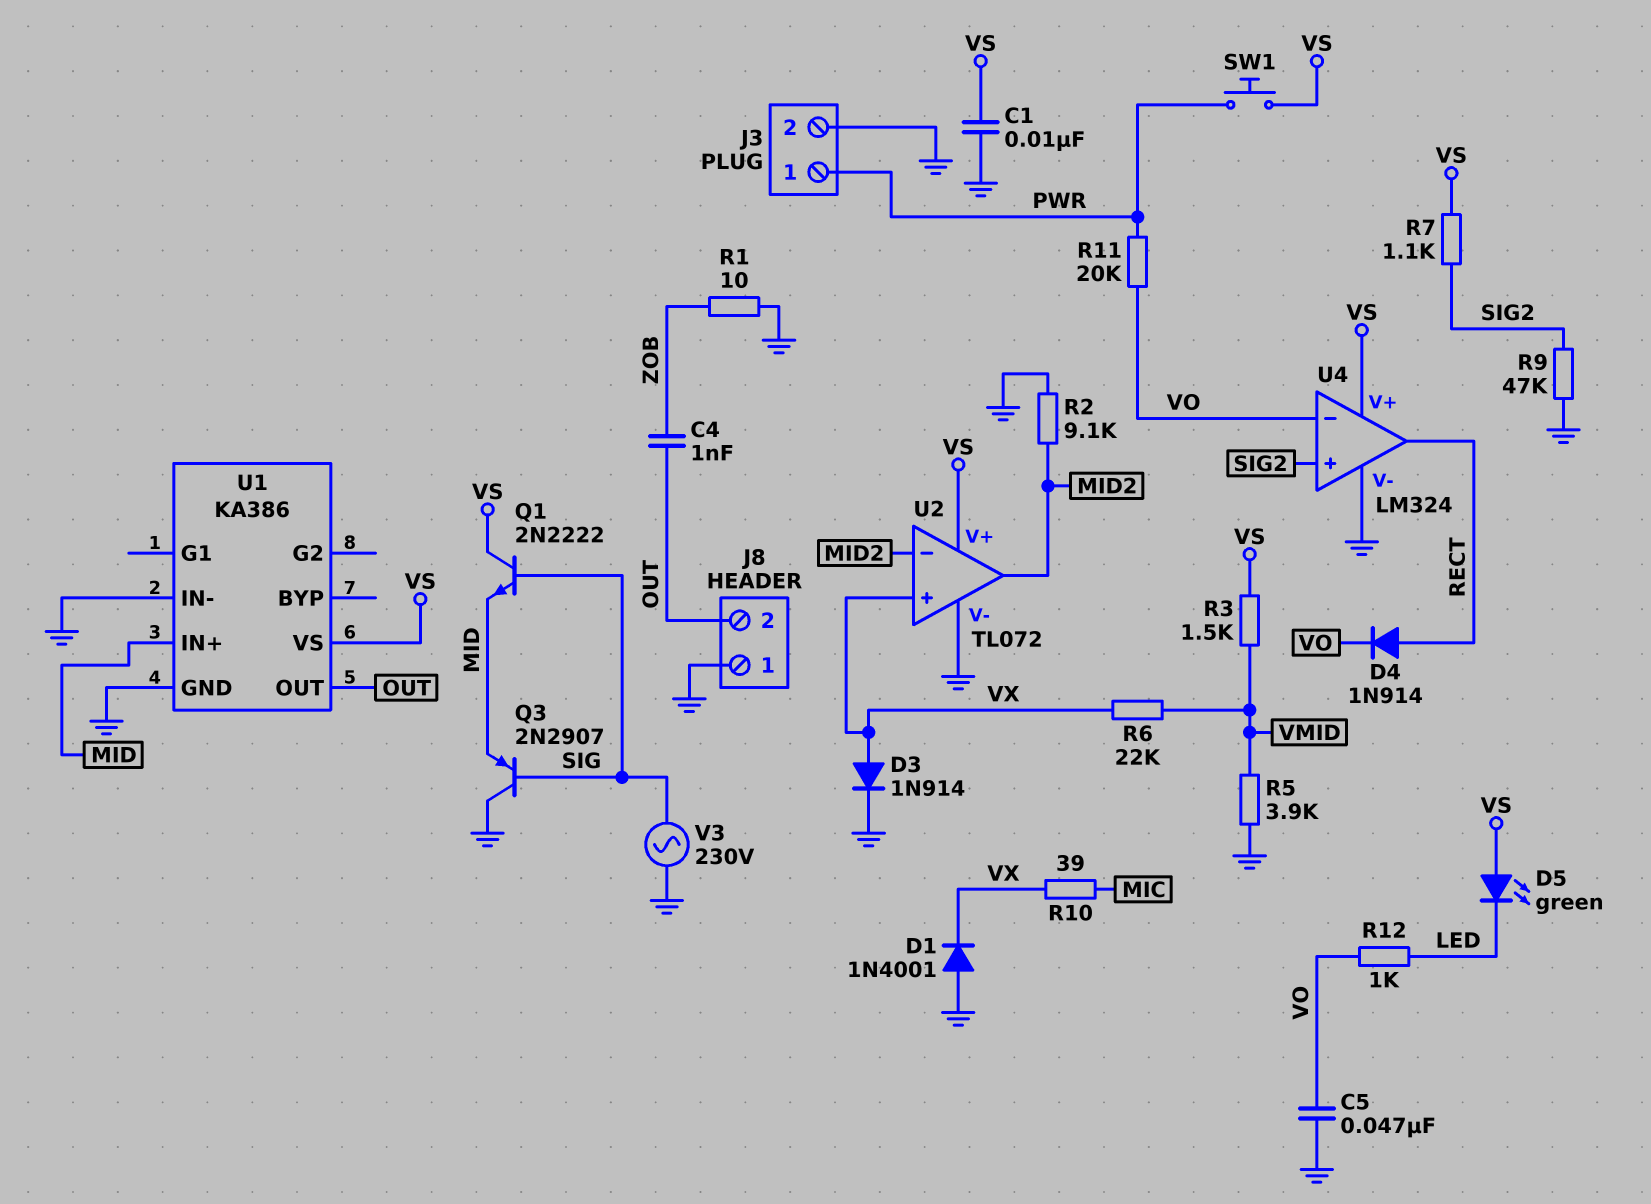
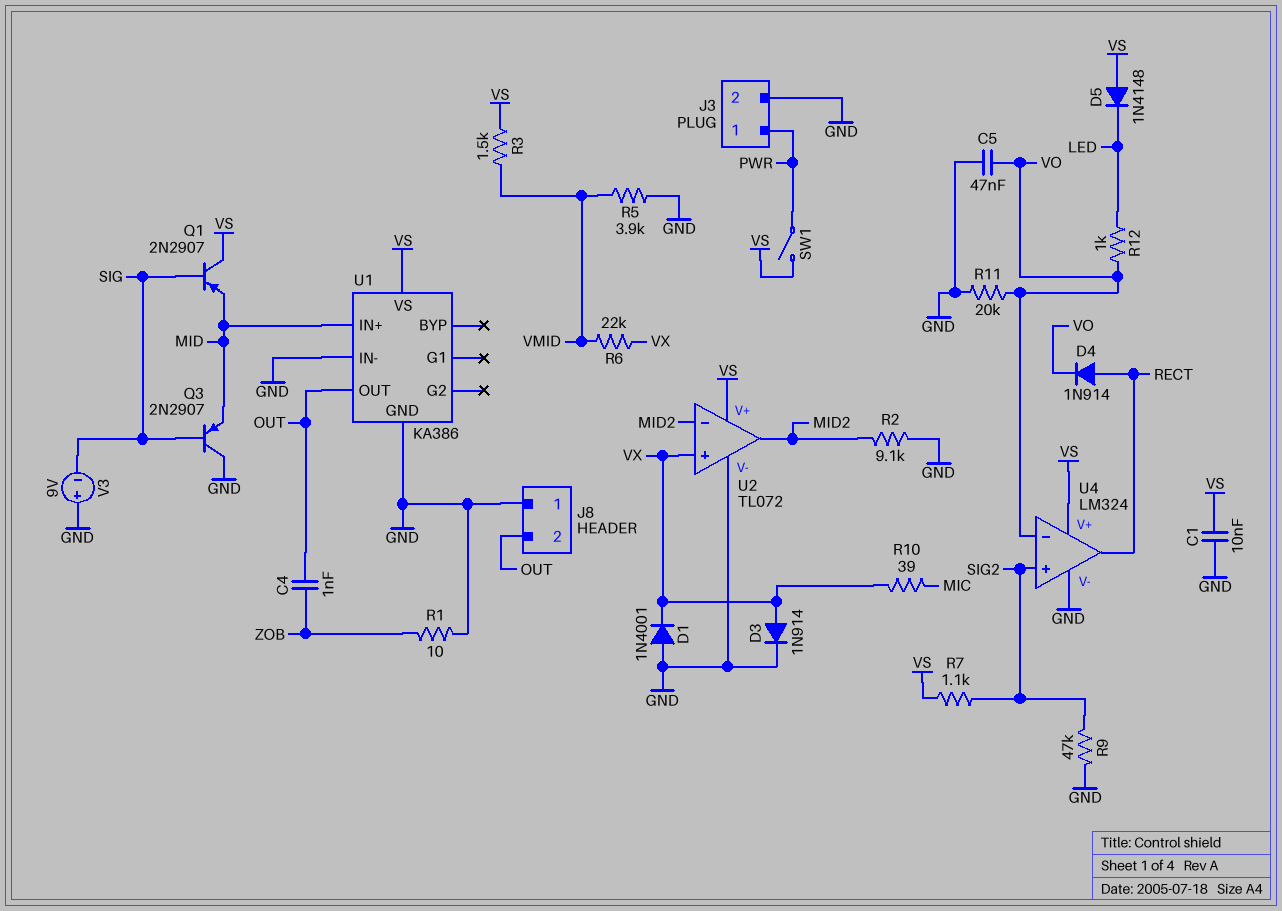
D5: LED green (A VS, K LED) -> diode 1N4148 (A VS, K LED)
Q1: NPN 2N2222 (B SIG, C VS, E MID) -> PNP 2N2907 (B SIG, C VS, E MID)
R11: 20k (PWR, VO) -> 20k (GND, VO)
SW1: button (PWR, VS) -> switch (PWR, VS)
V3: AC 230V (GND, SIG) -> 9V (plus GND, minus SIG)

